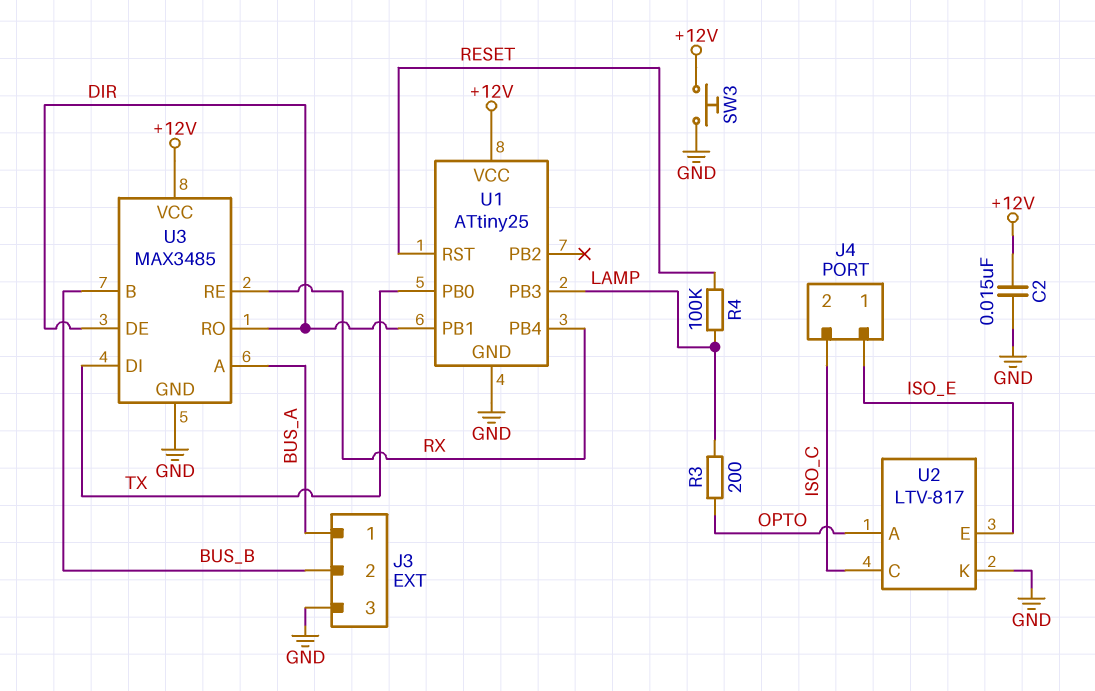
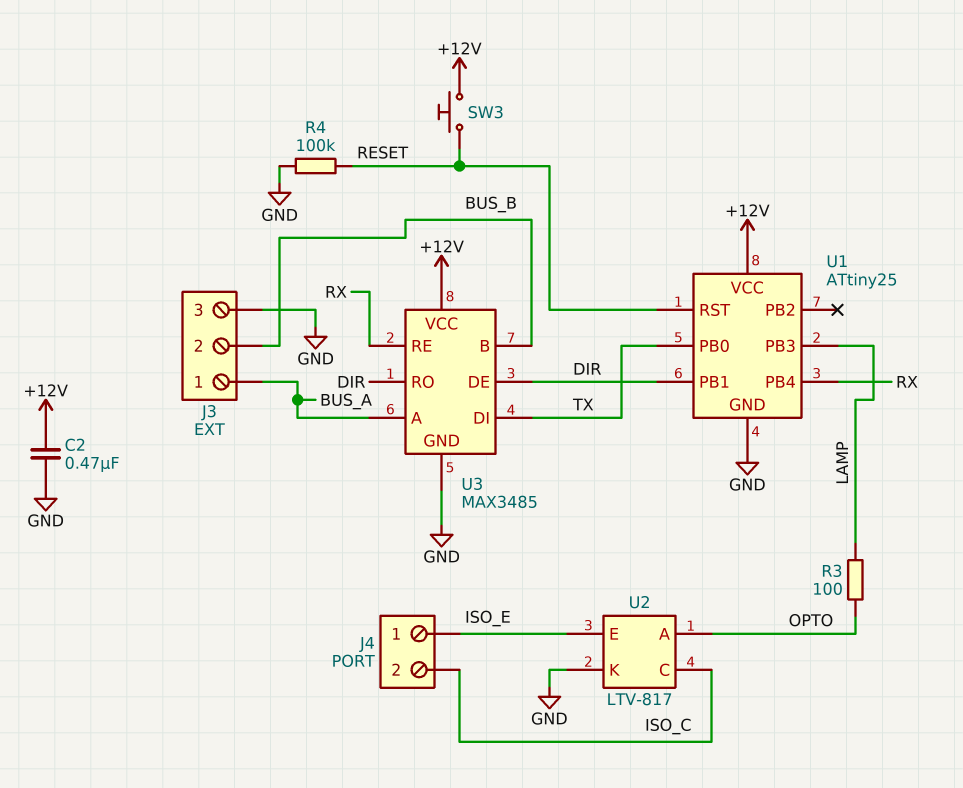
C2: 15nF (+12V, GND) -> 470nF (+12V, GND)
R3: 200 (LAMP, OPTO) -> 100 (LAMP, OPTO)
R4: 100k (LAMP, RESET) -> 100k (GND, RESET)
SW3: button (+12V, GND) -> button (+12V, RESET)

